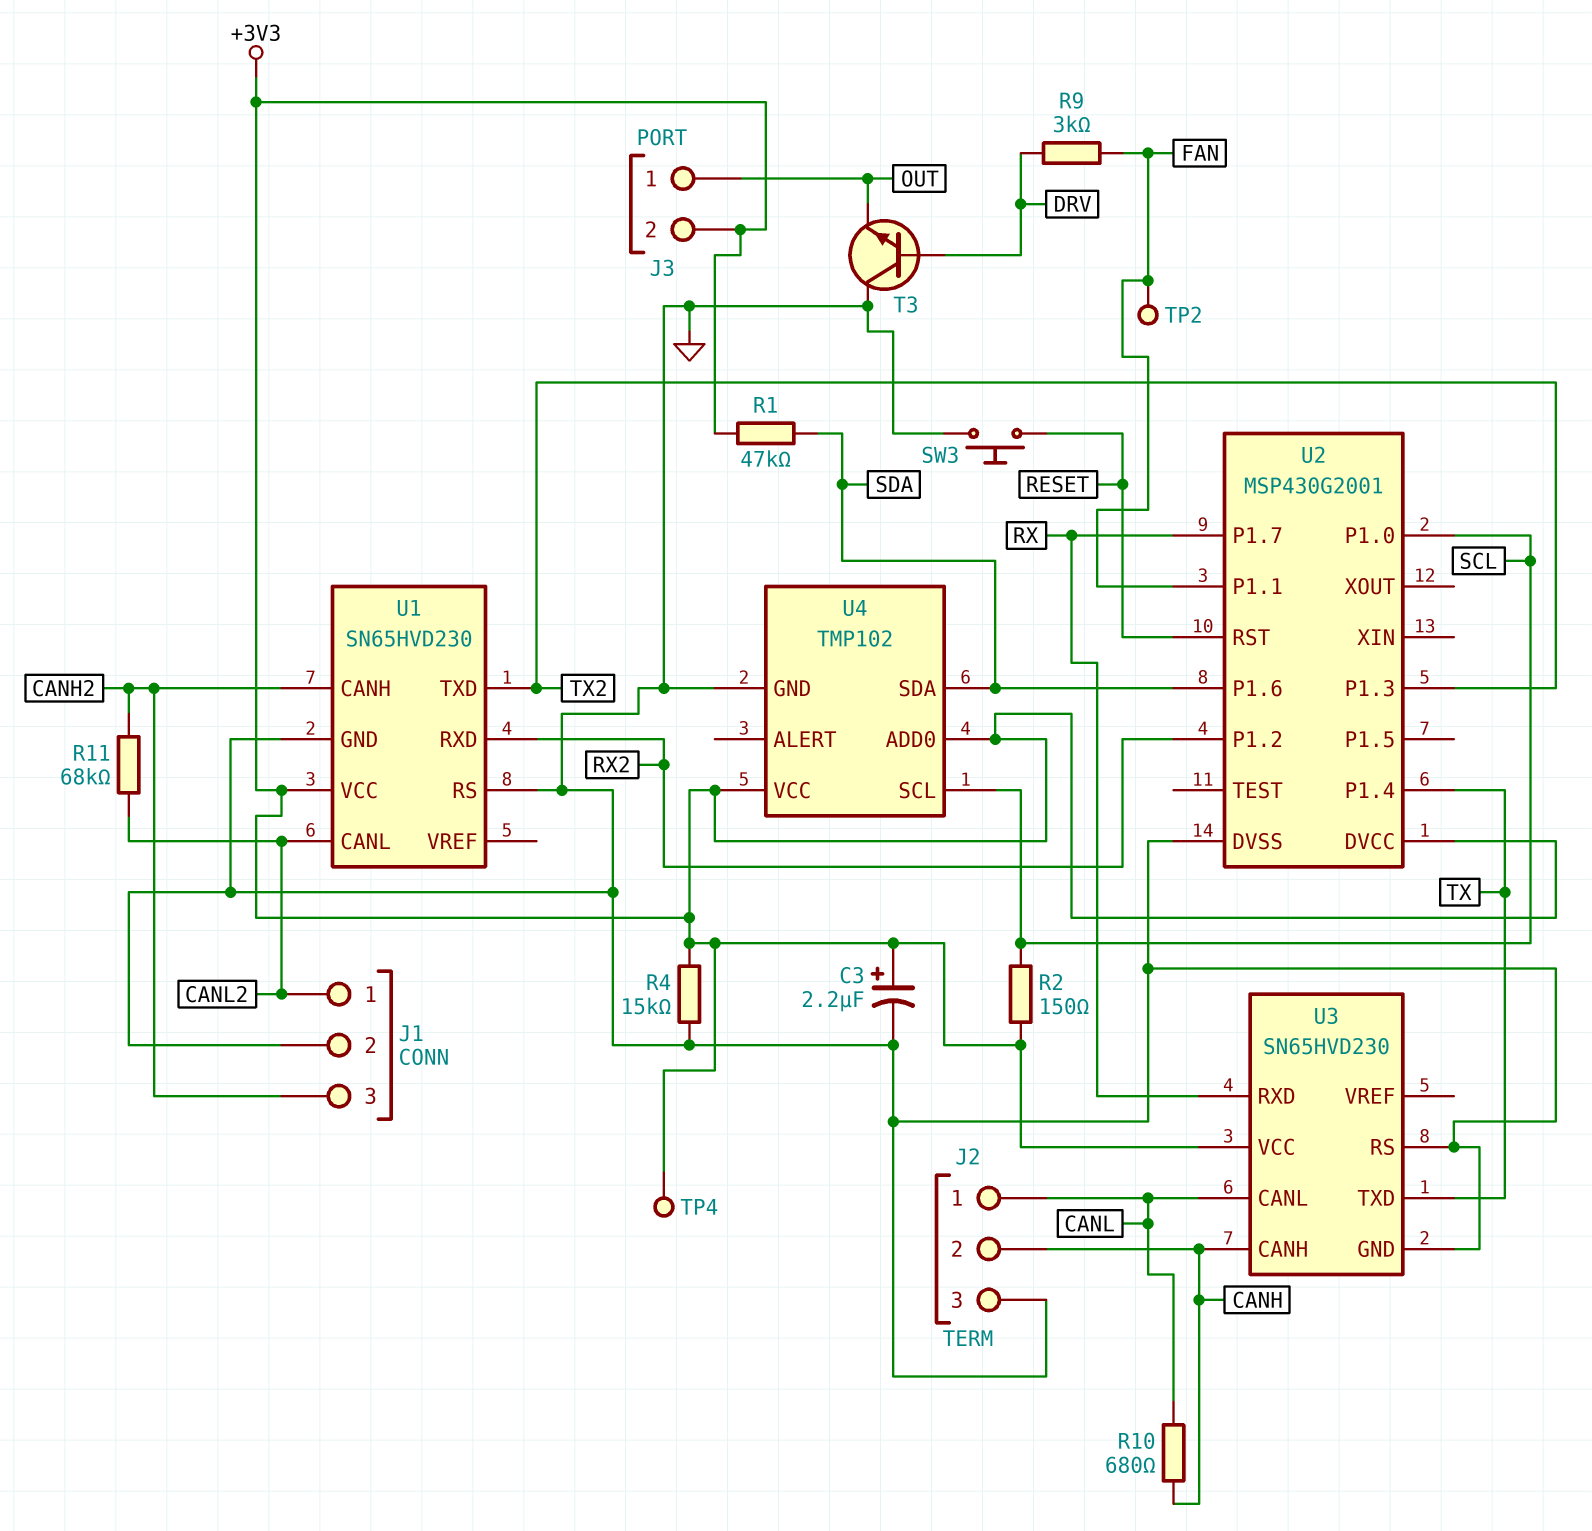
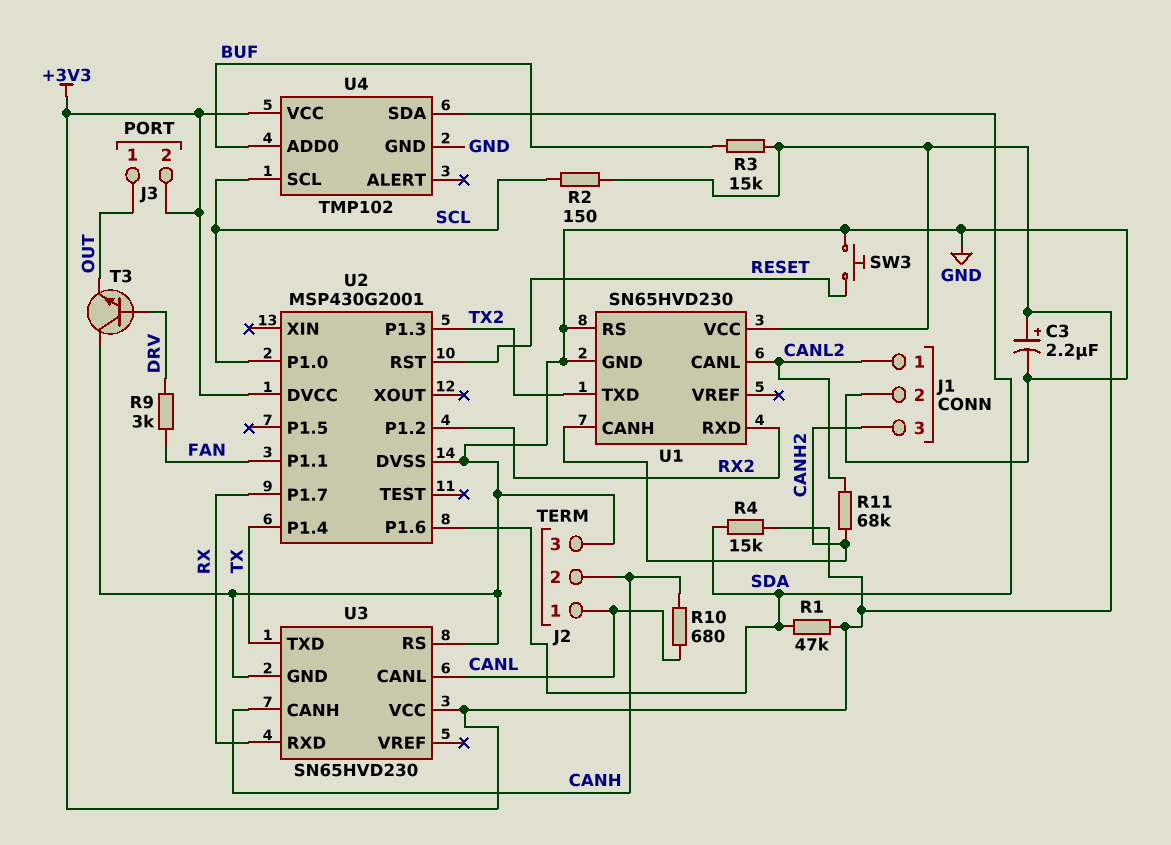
R3: none -> 15k (+3V3, BUF)
R4: 15k (+3V3, GND) -> 15k (+3V3, SDA)
TP2: test point (FAN) -> none
TP4: test point (+3V3) -> none
U4 pin ADD0: +3V3 -> BUF

